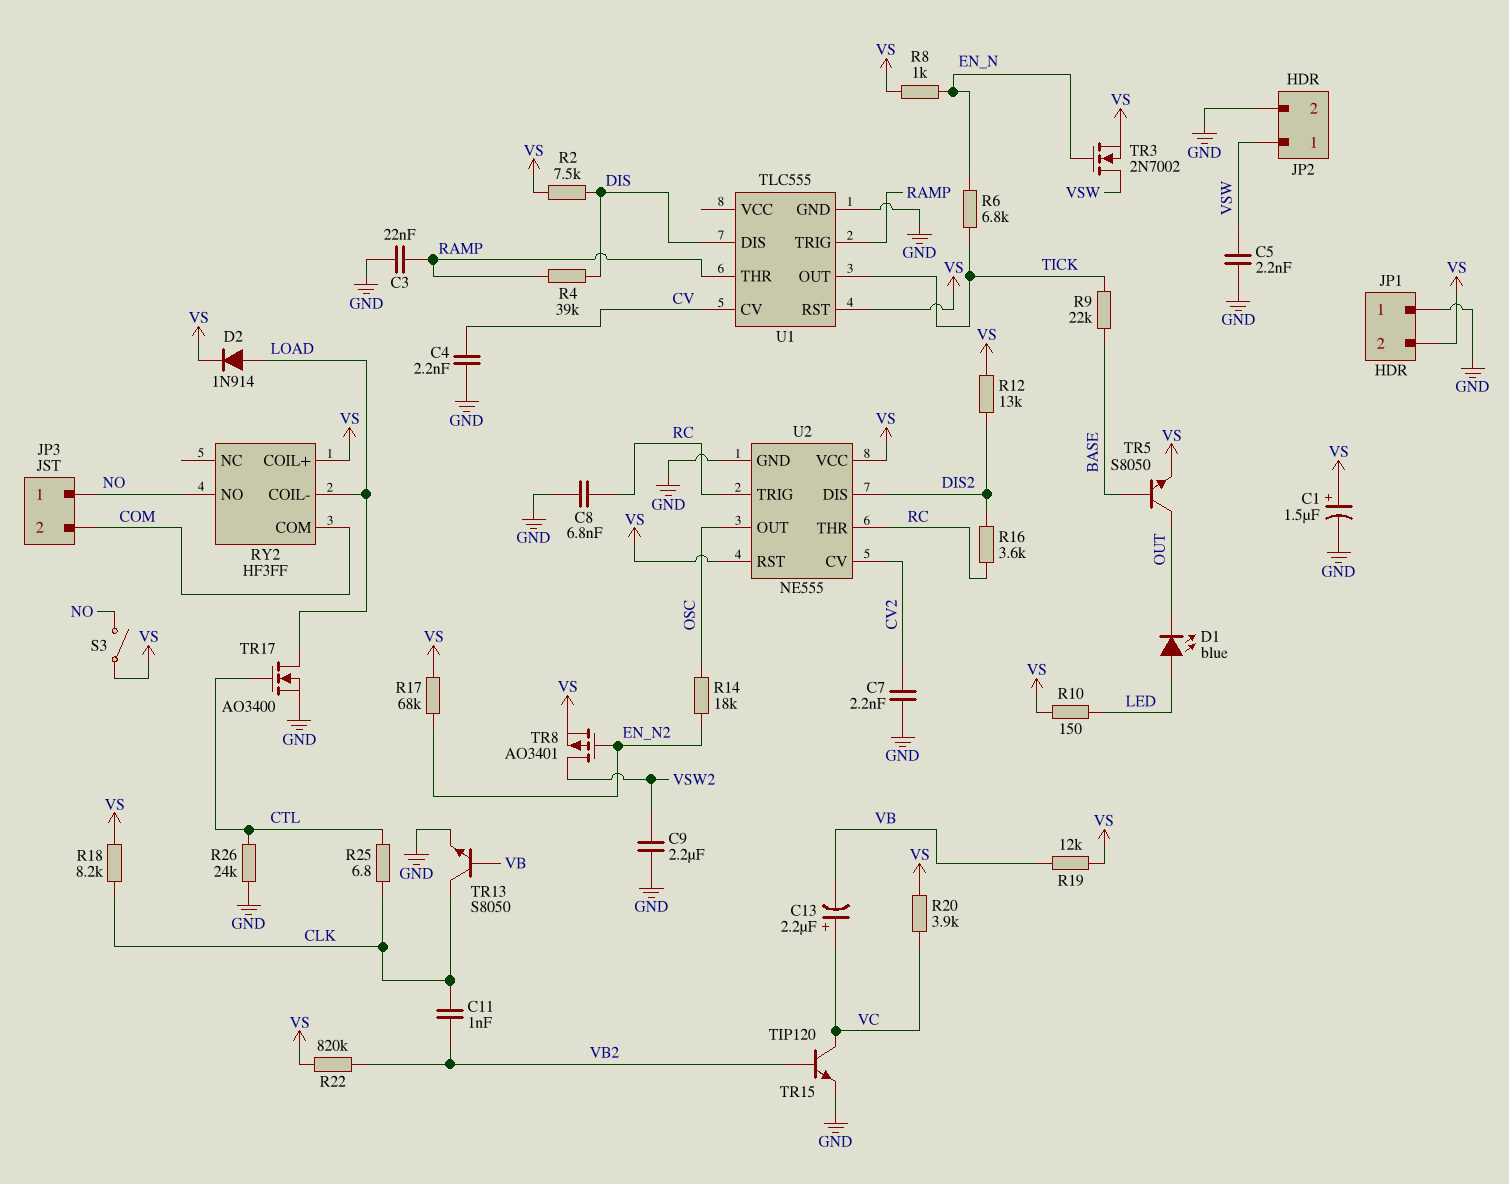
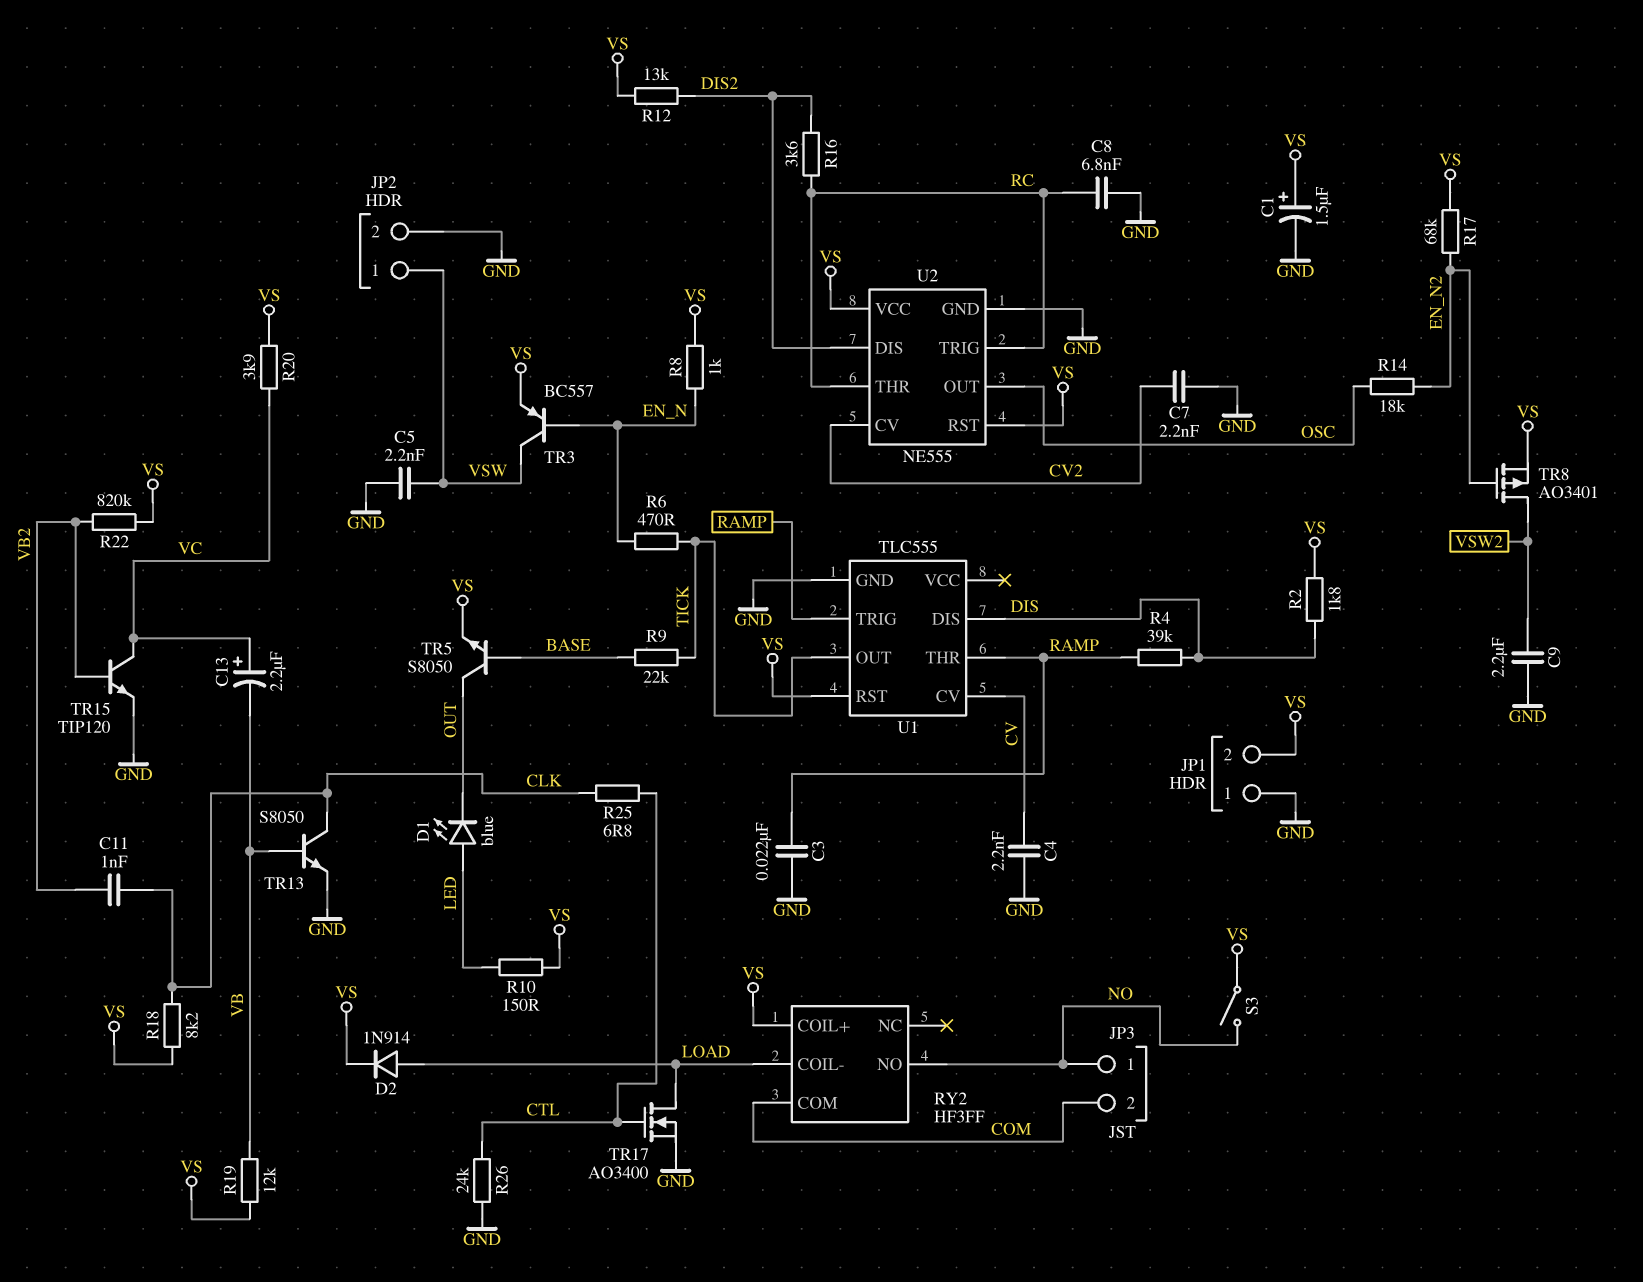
R2: 7.5k (DIS, VS) -> 1.8k (DIS, VS)
R6: 6.8k (EN_N, TICK) -> 470 (EN_N, TICK)
TR3: NMOS 2N7002 (G EN_N, D VSW, S VS) -> PNP BC557 (B EN_N, C VSW, E VS)

